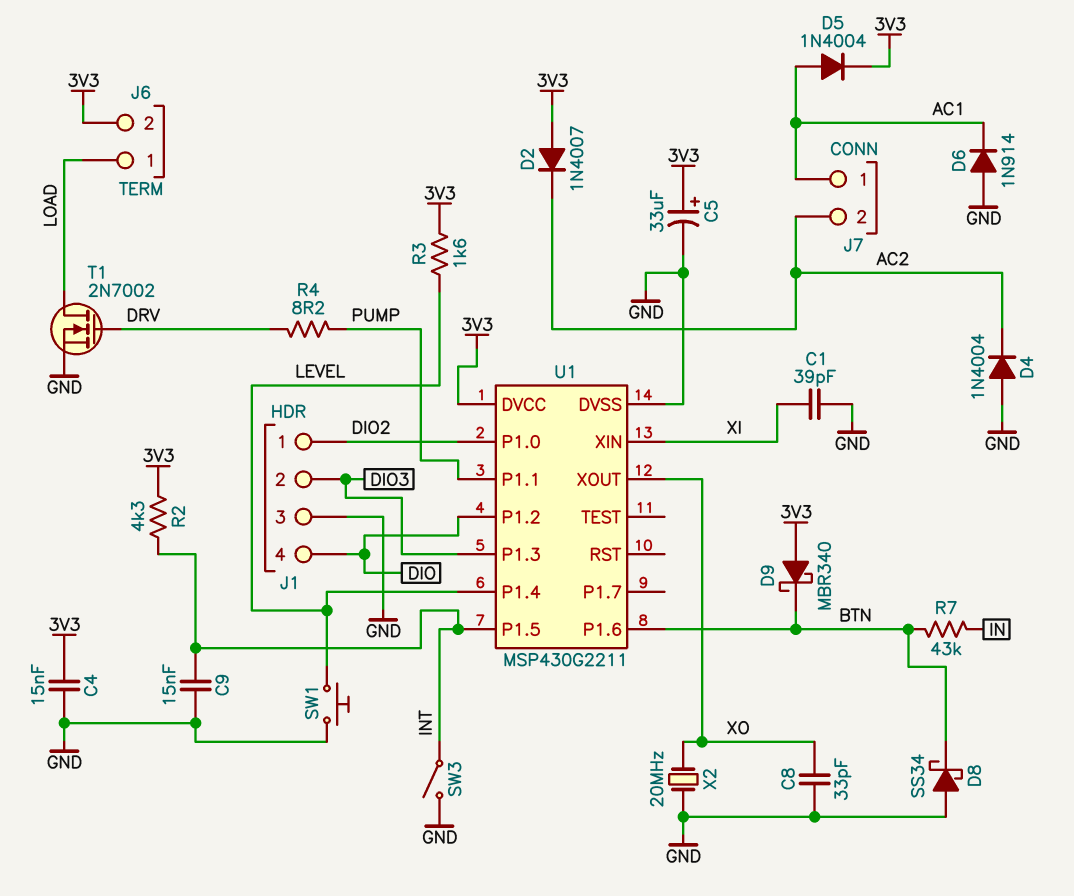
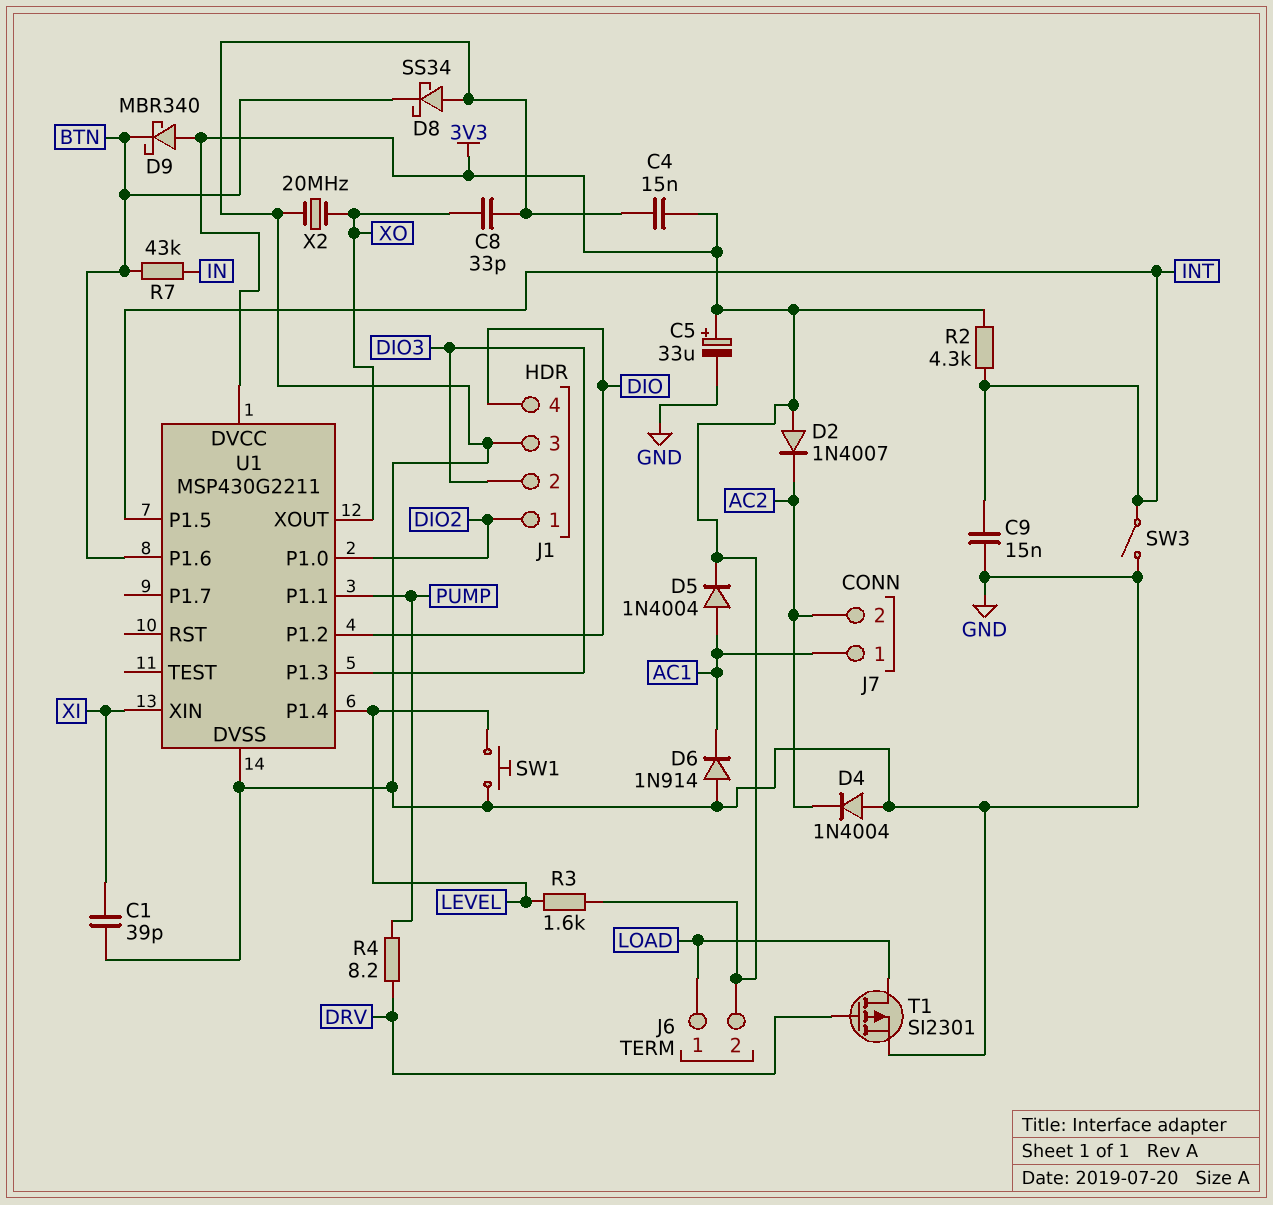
T1: NMOS 2N7002 (G DRV, D LOAD, S GND) -> PMOS SI2301 (G DRV, D LOAD, S GND)

